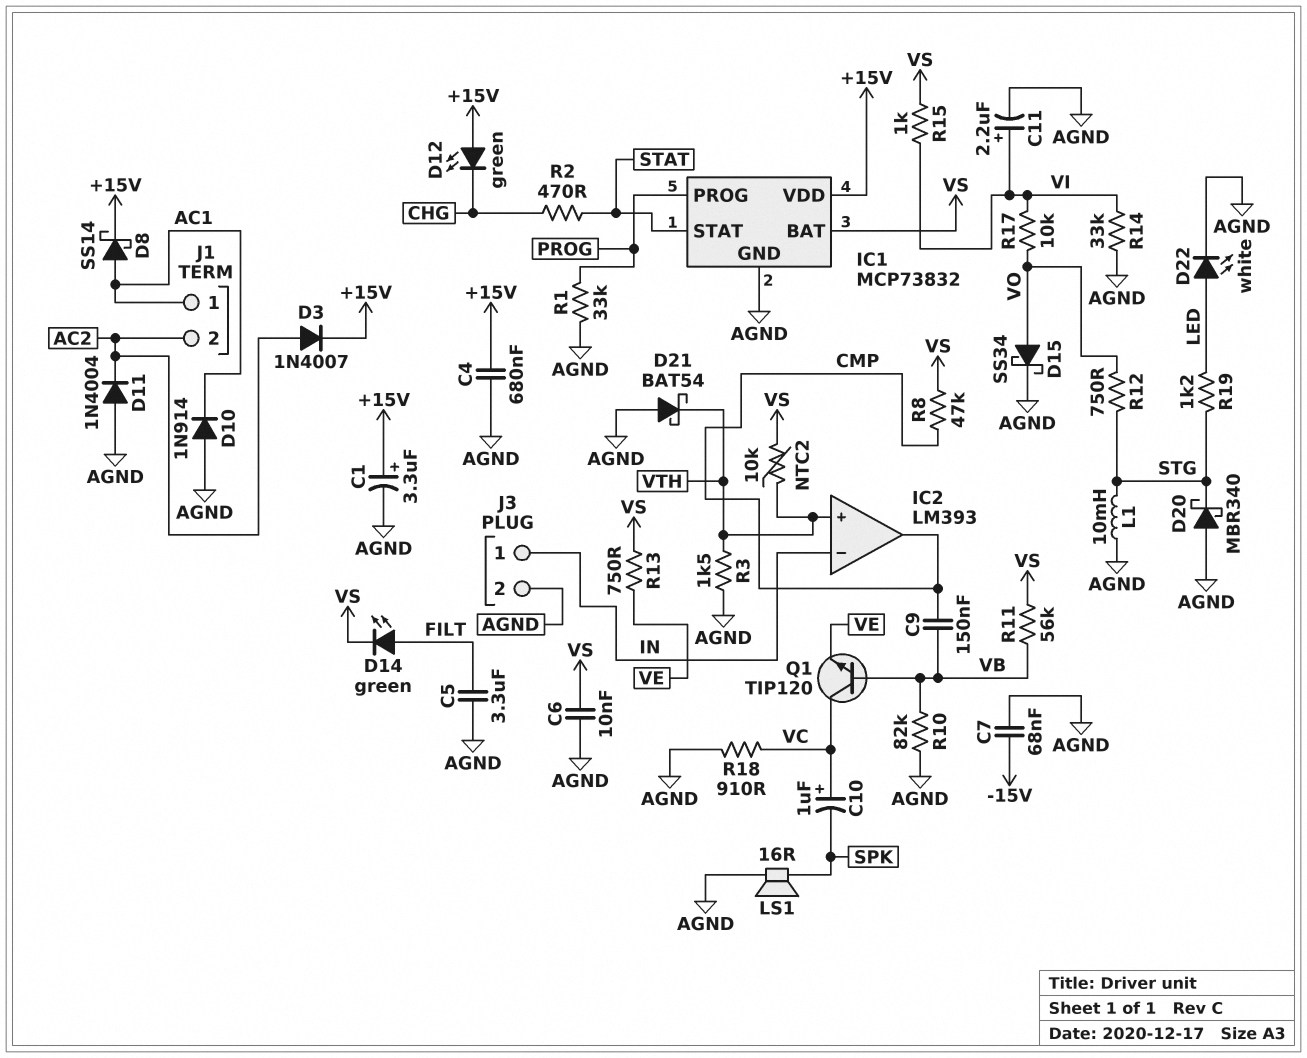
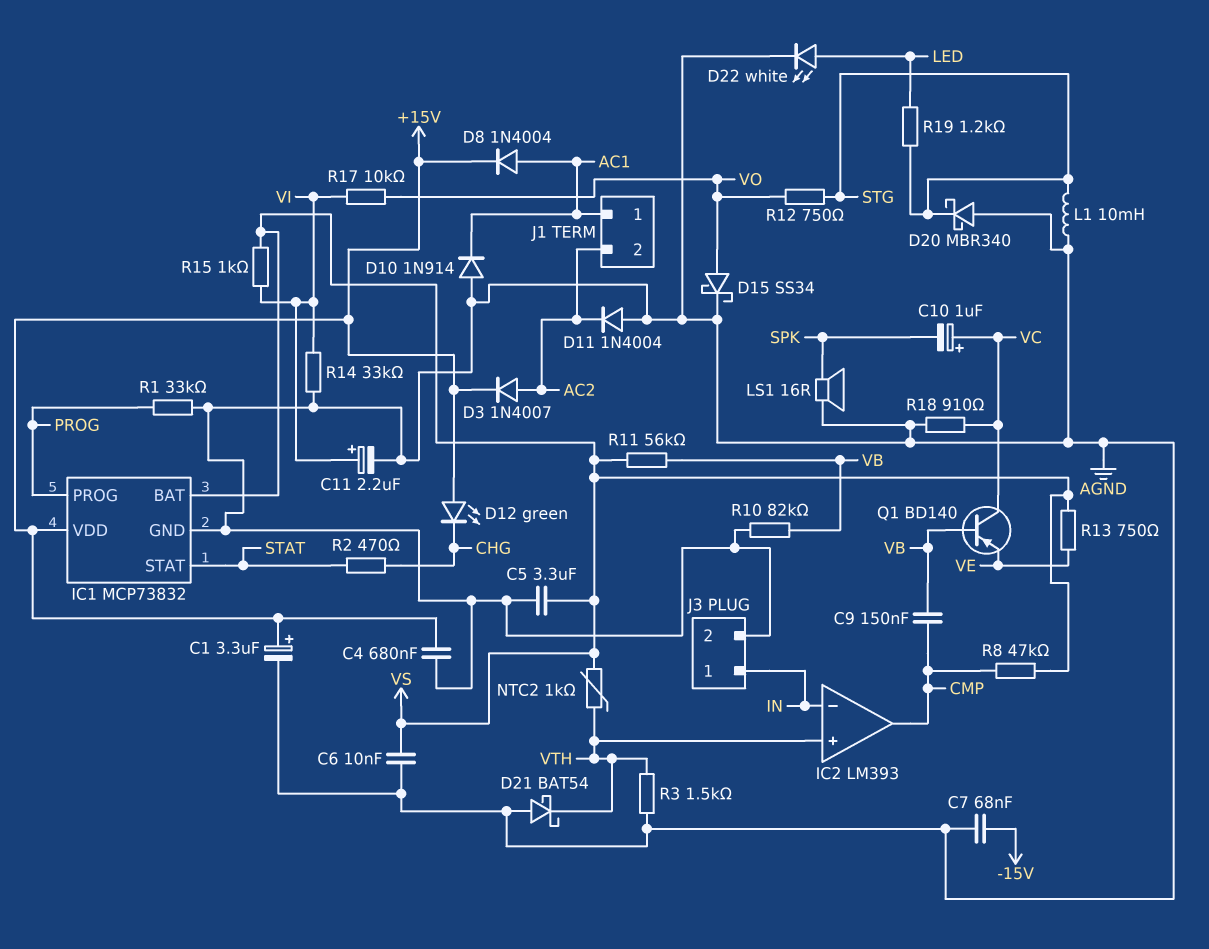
C5: 3.3uF (AGND, FILT) -> 3.3uF (AGND, VS)
D8: schottky SS14 (A AC1, K +15V) -> diode 1N4004 (A AC1, K +15V)
D14: LED green (A FILT, K VS) -> none
NTC2: 10k (VS, VTH) -> 1k (VS, VTH)
Q1: NPN TIP120 (B VB, C VC, E VE) -> PNP BD140 (B VB, C VC, E VE)

